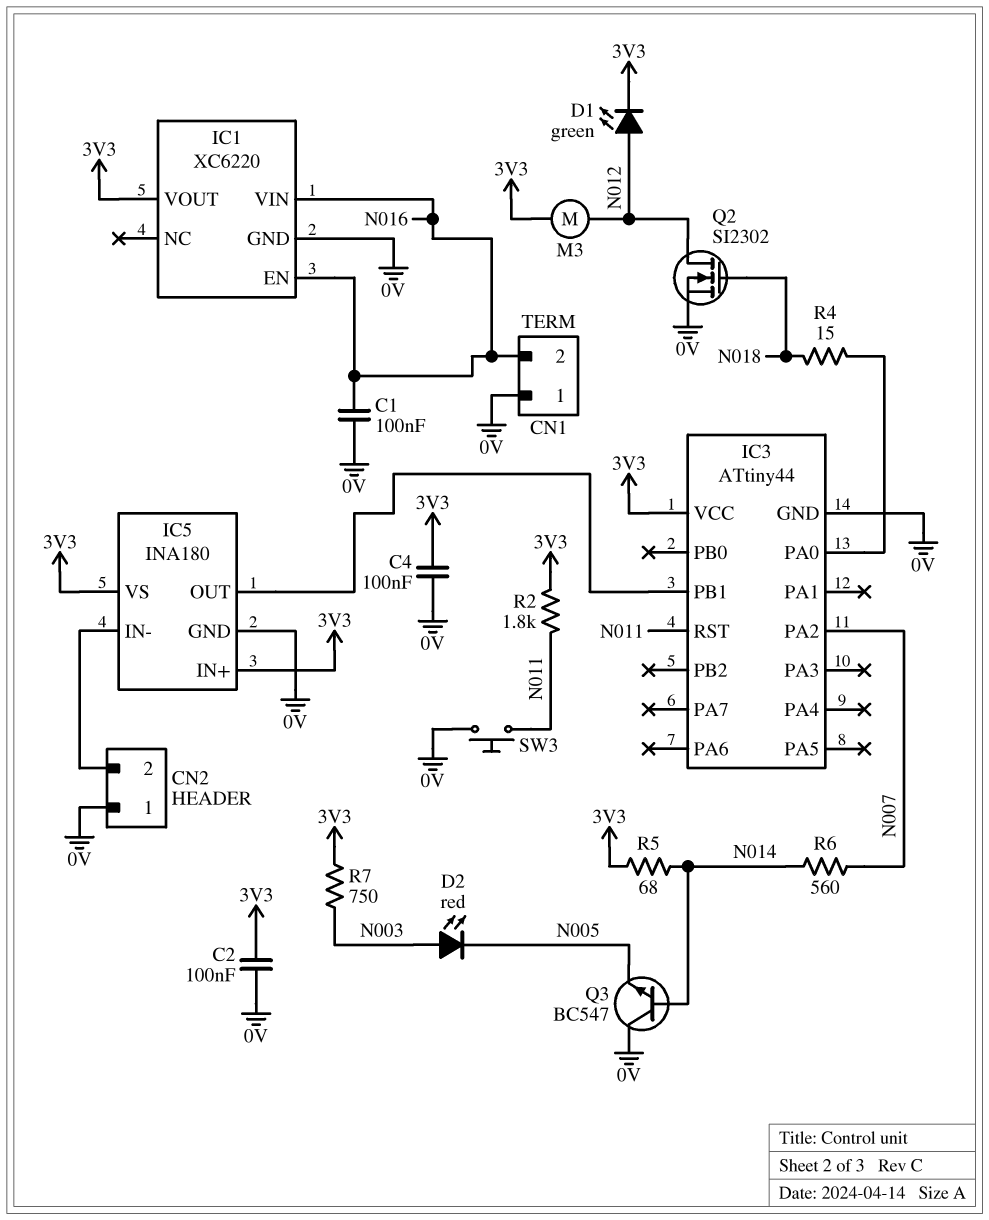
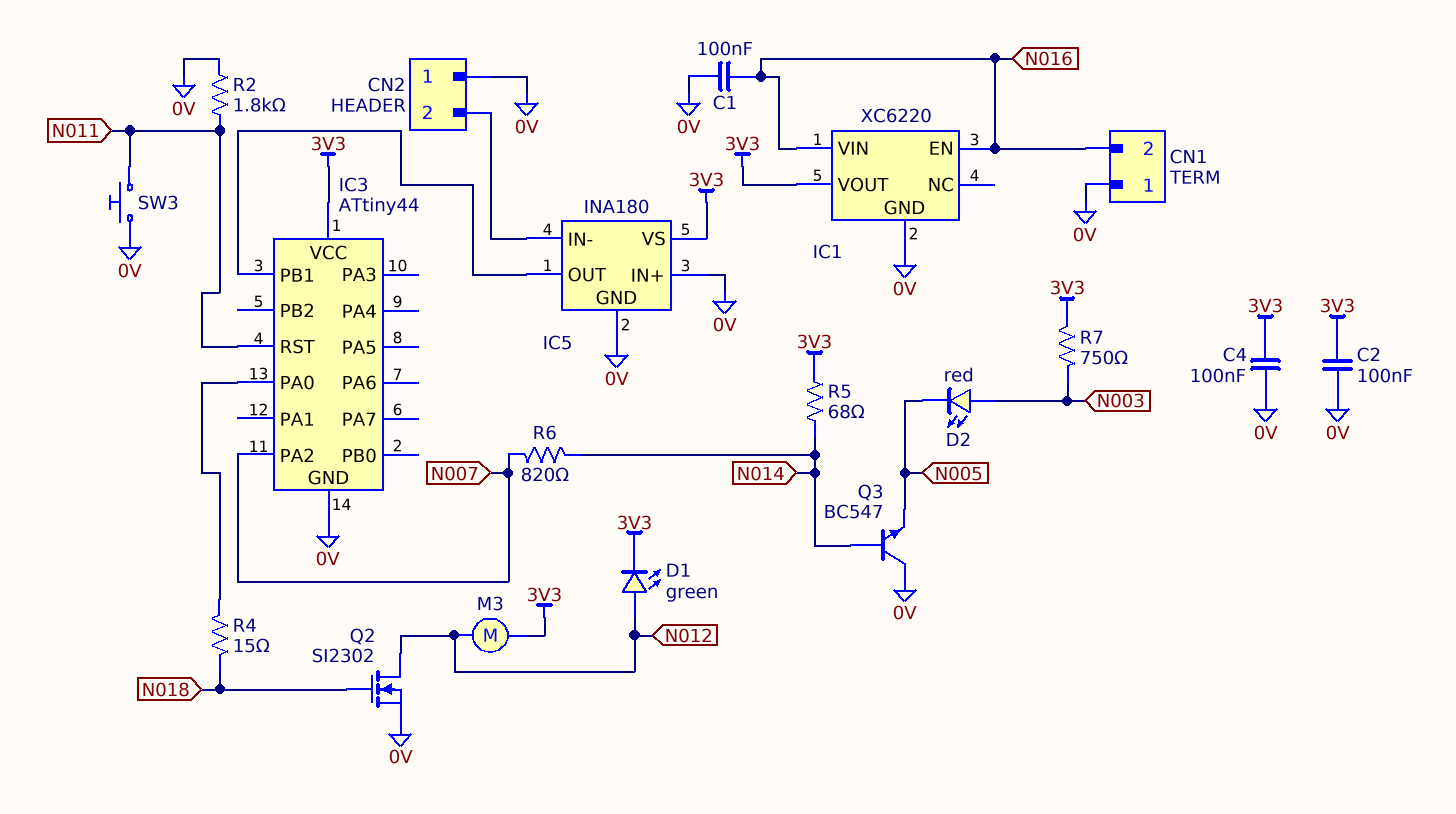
IC5 pin IN+: 3V3 -> 0V
R2: 1.8k (3V3, N011) -> 1.8k (0V, N011)
R6: 560 (N007, N014) -> 820 (N007, N014)

